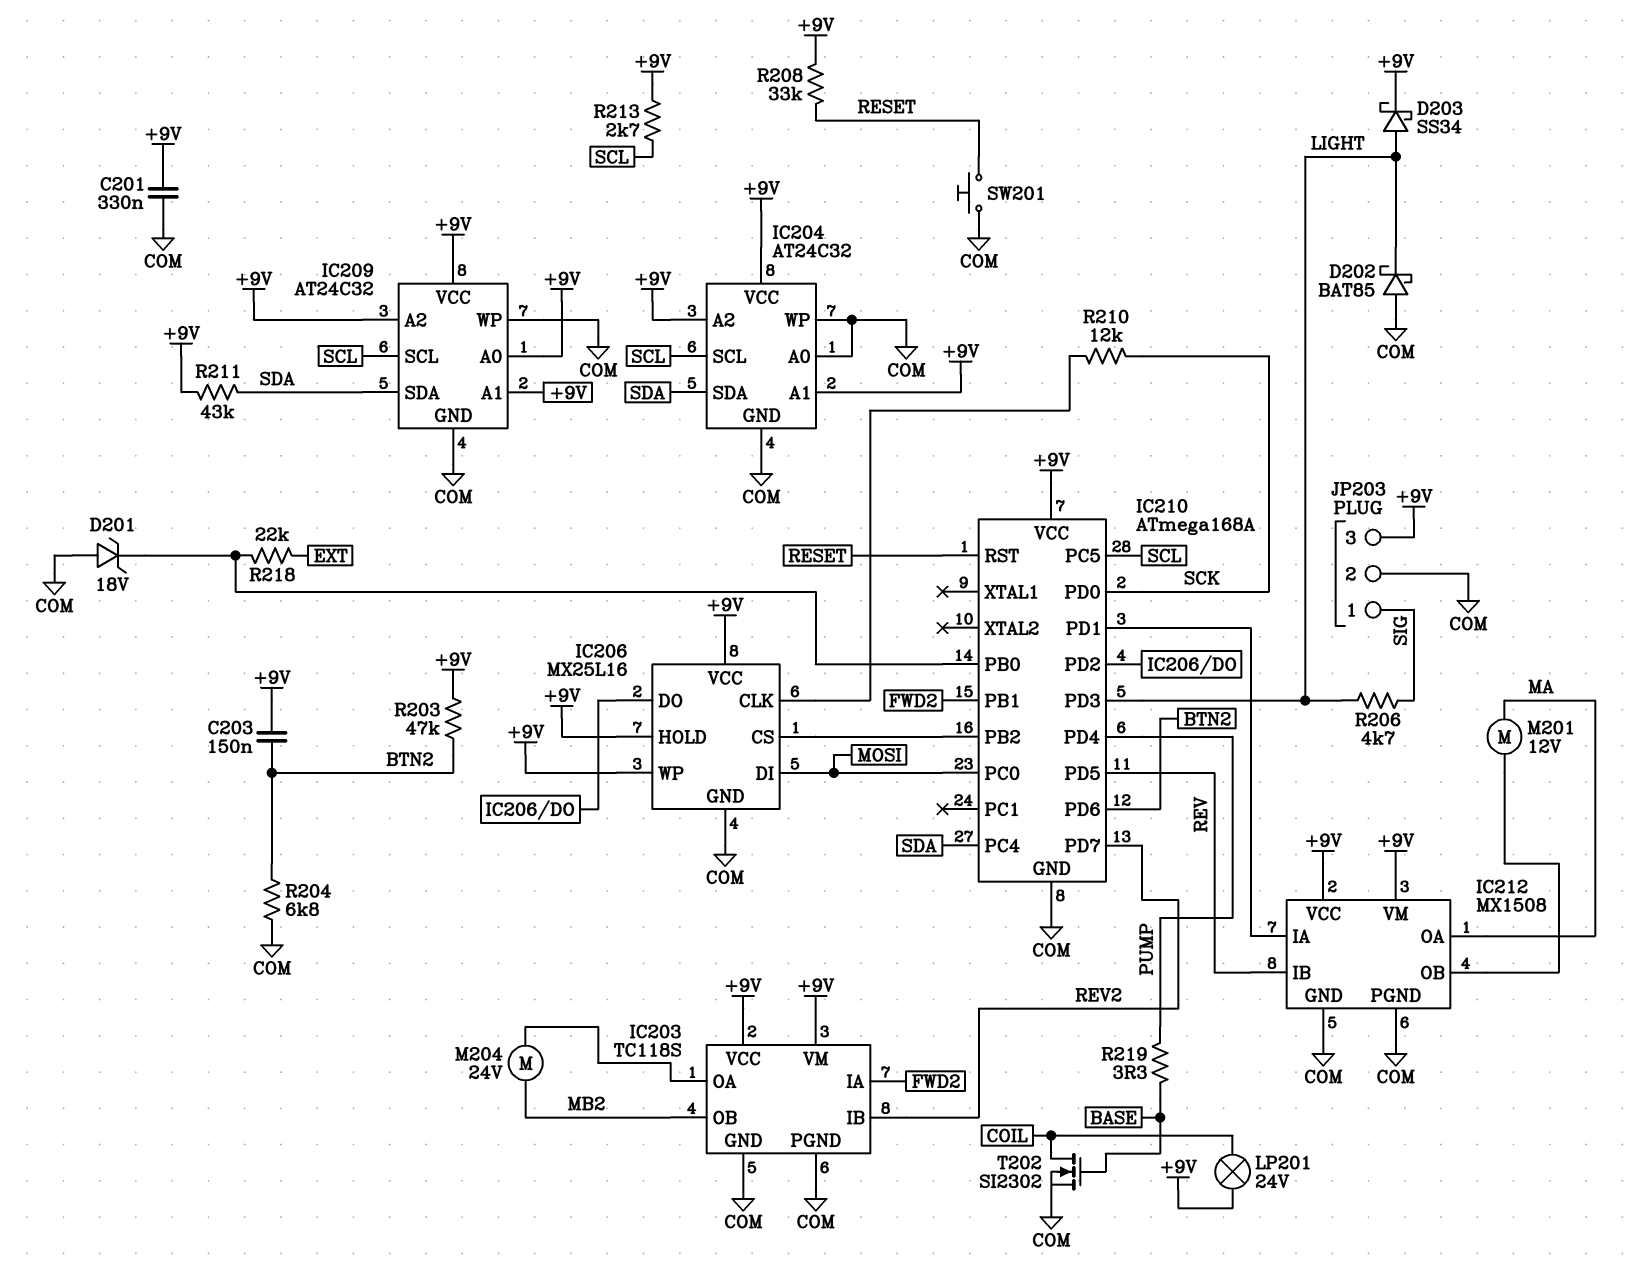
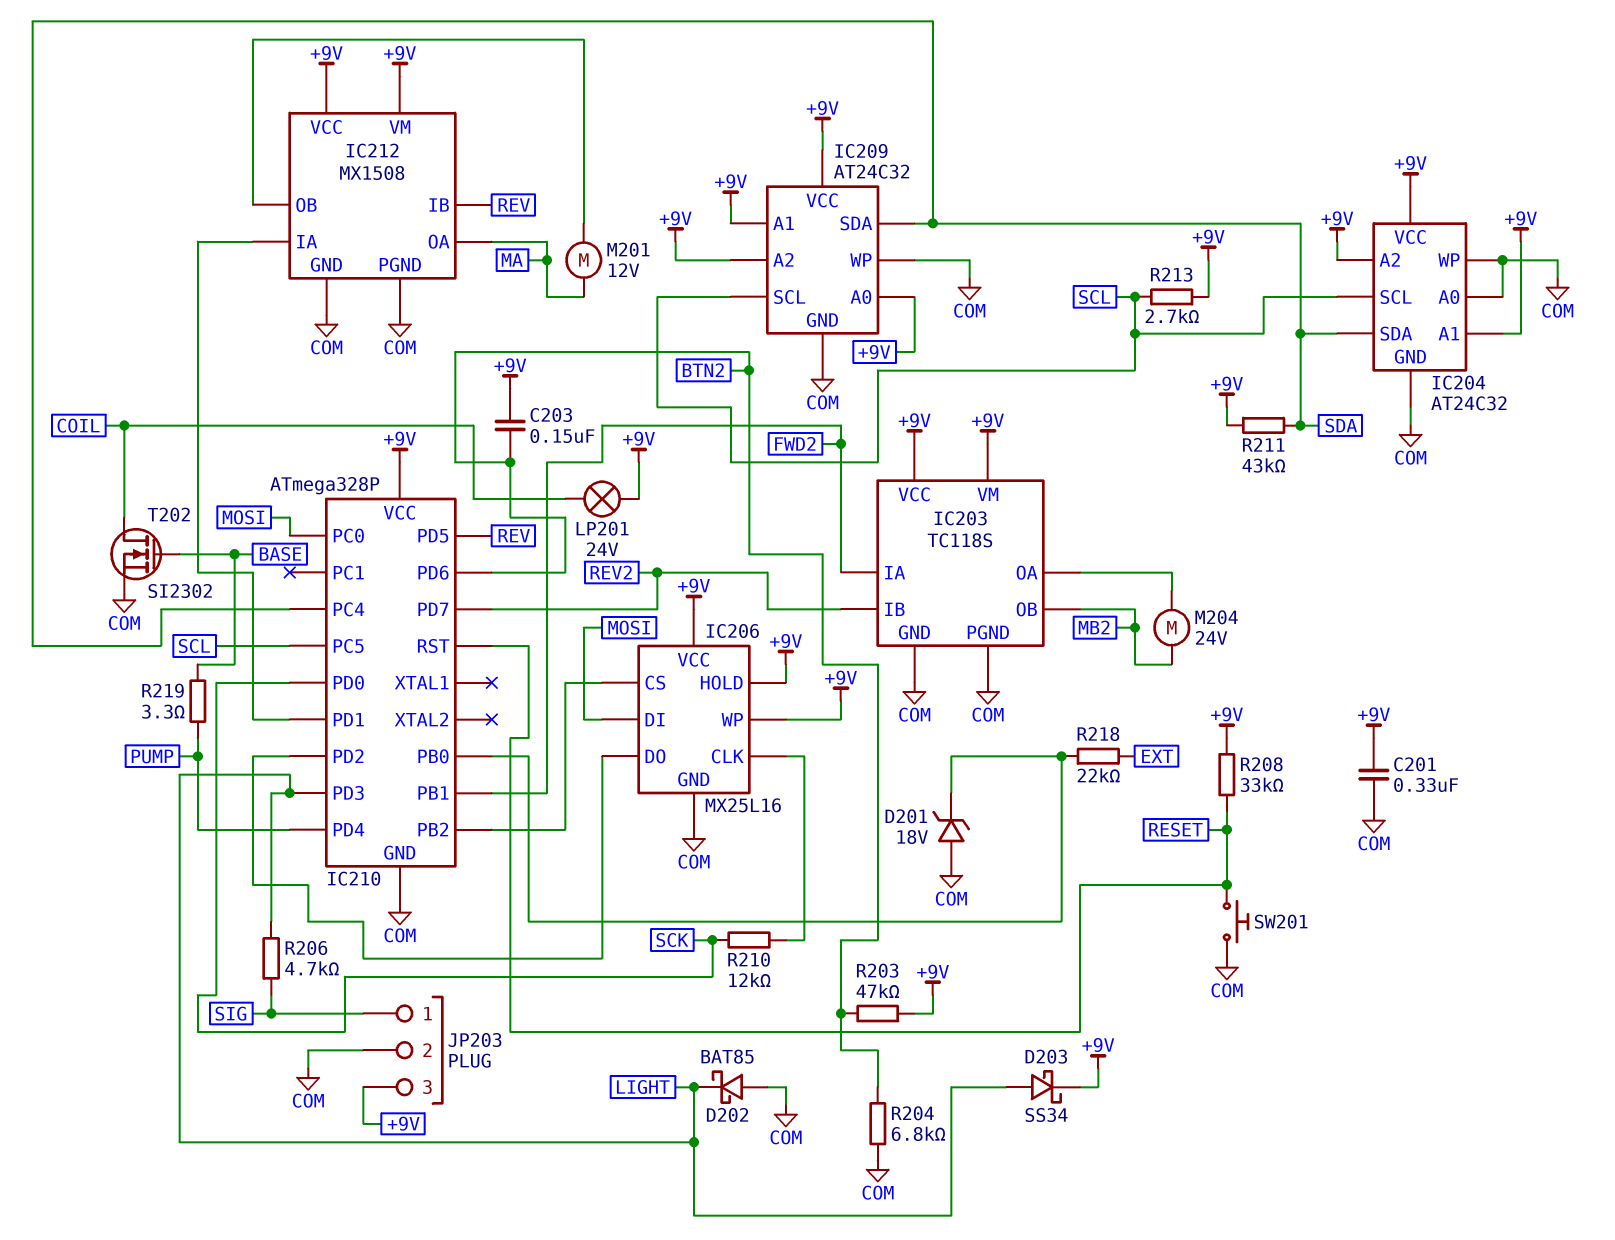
IC210: ATmega168A -> ATmega328P

